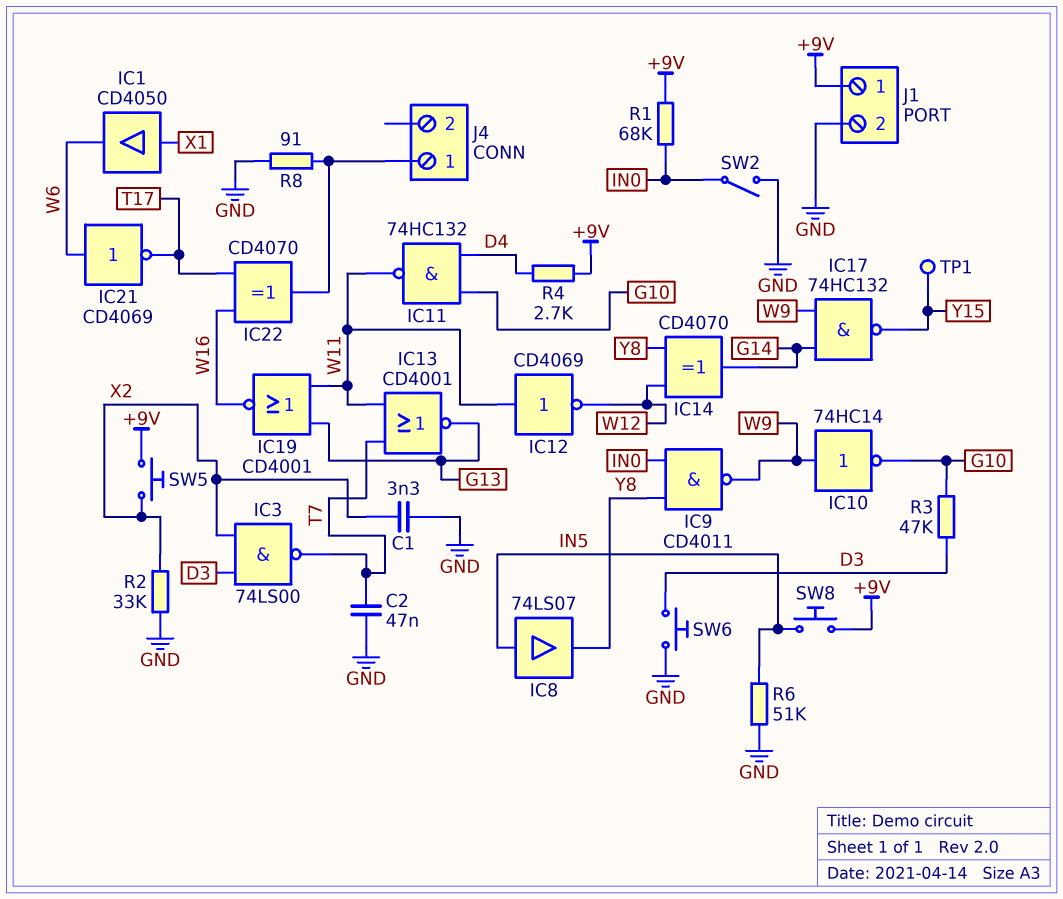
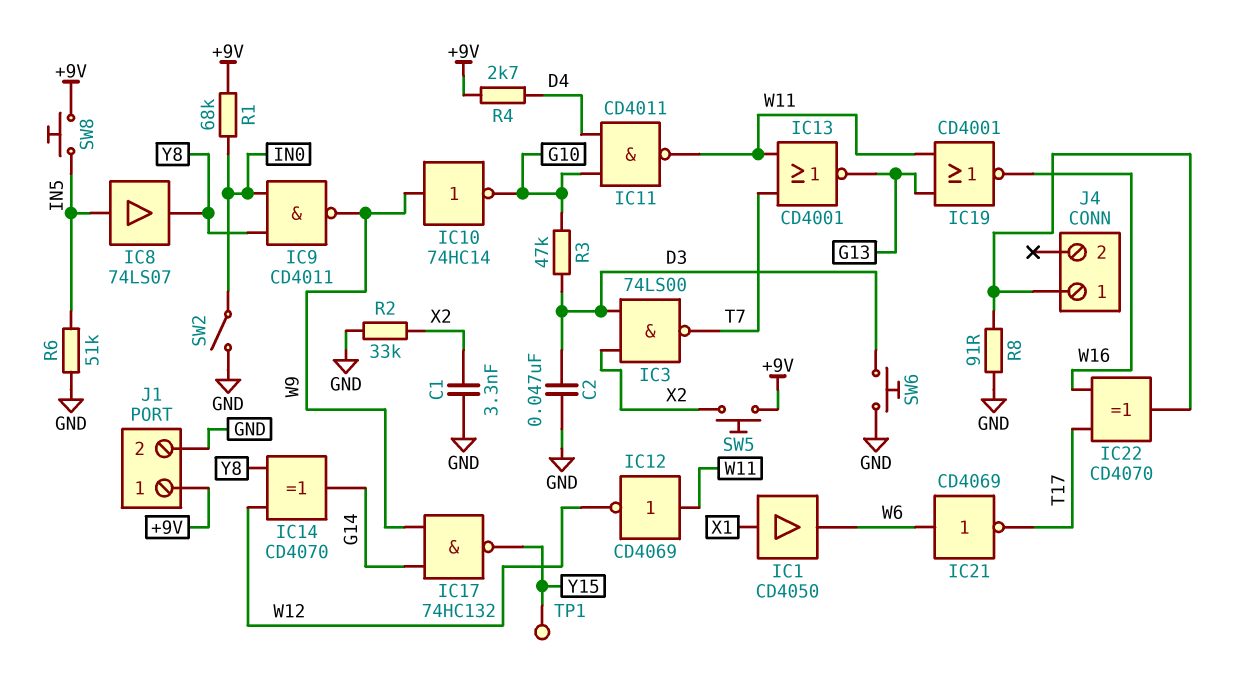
C2: 47nF (GND, T7) -> 47nF (D3, GND)
IC11: NAND 74HC132 (in D4, in G10, out W11) -> NAND CD4011 (in D4, in G10, out W11)

